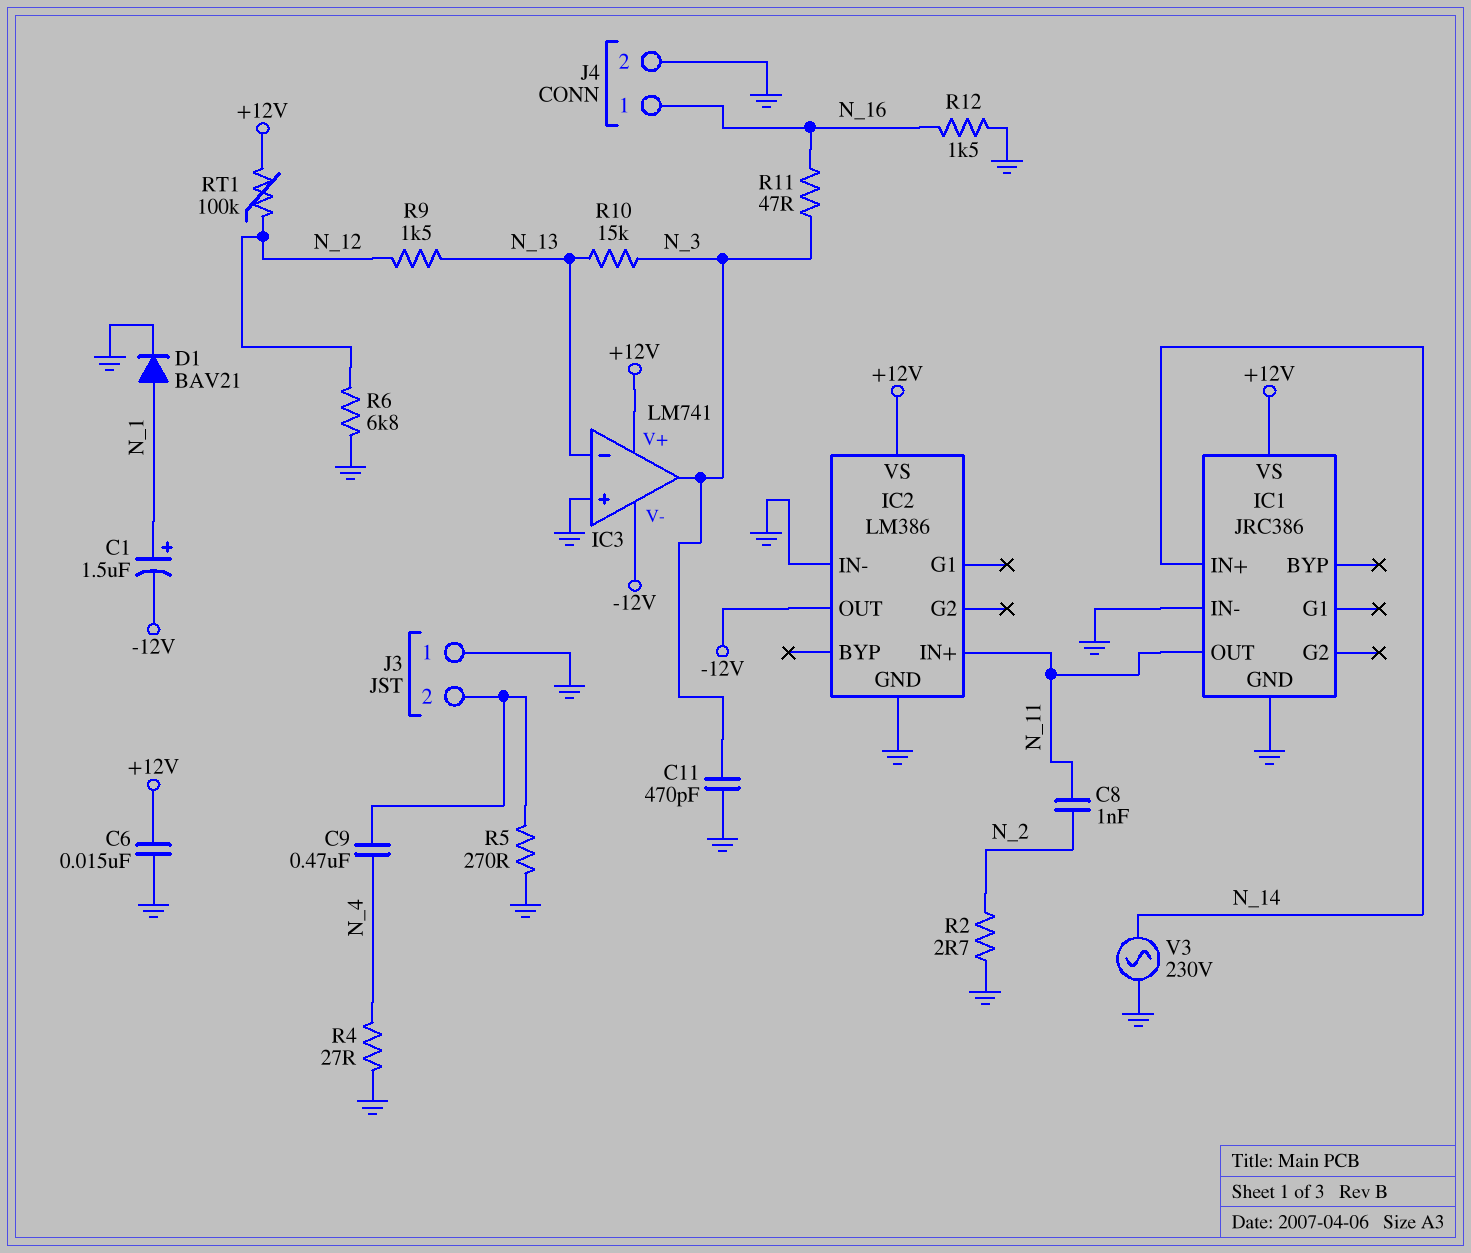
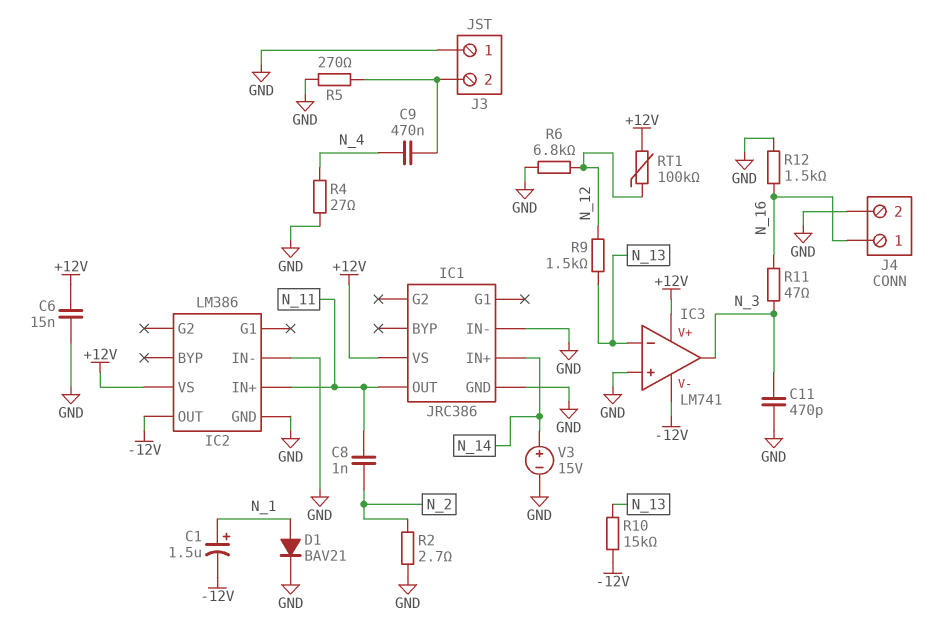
R10: 15k (N_3, N_13) -> 15k (-12V, N_13)
V3: AC 230V (GND, N_14) -> 15V (plus N_14, minus GND)

